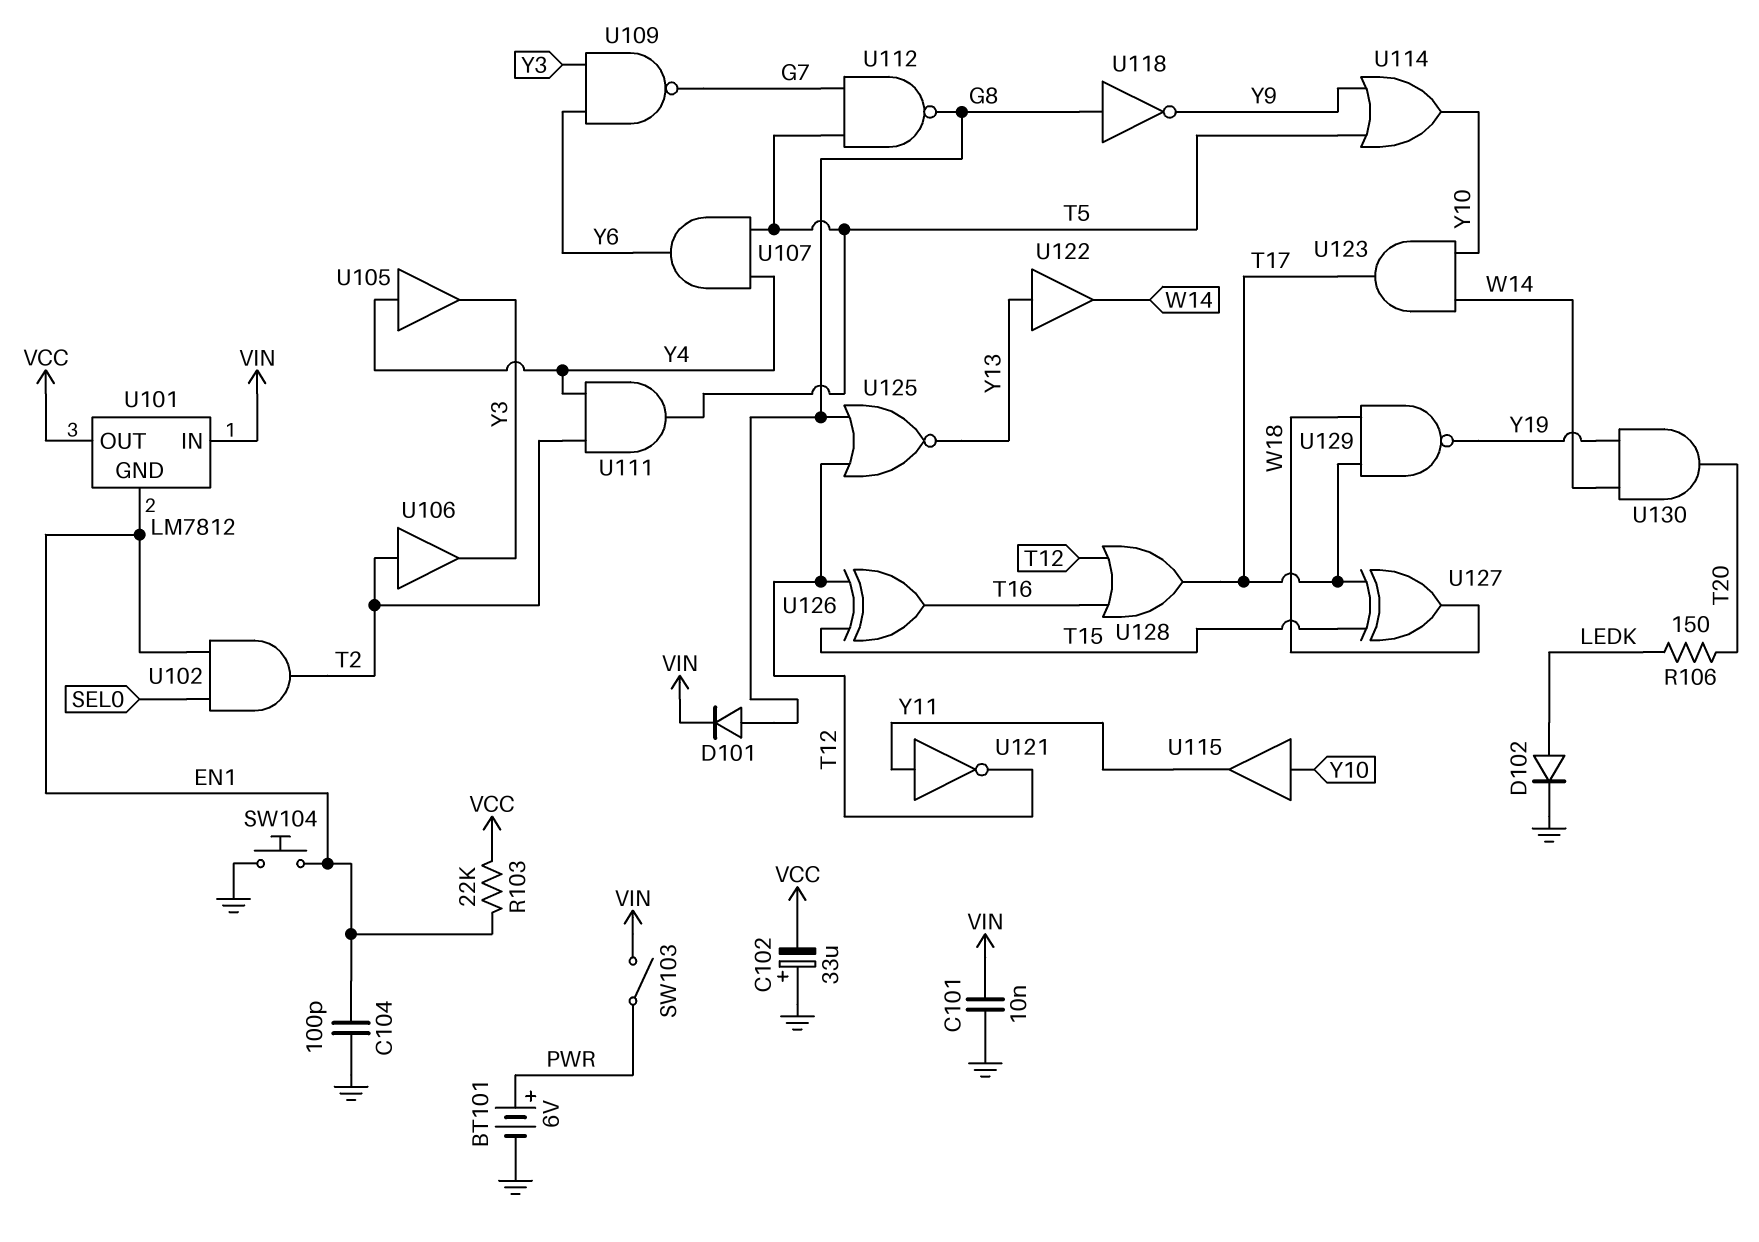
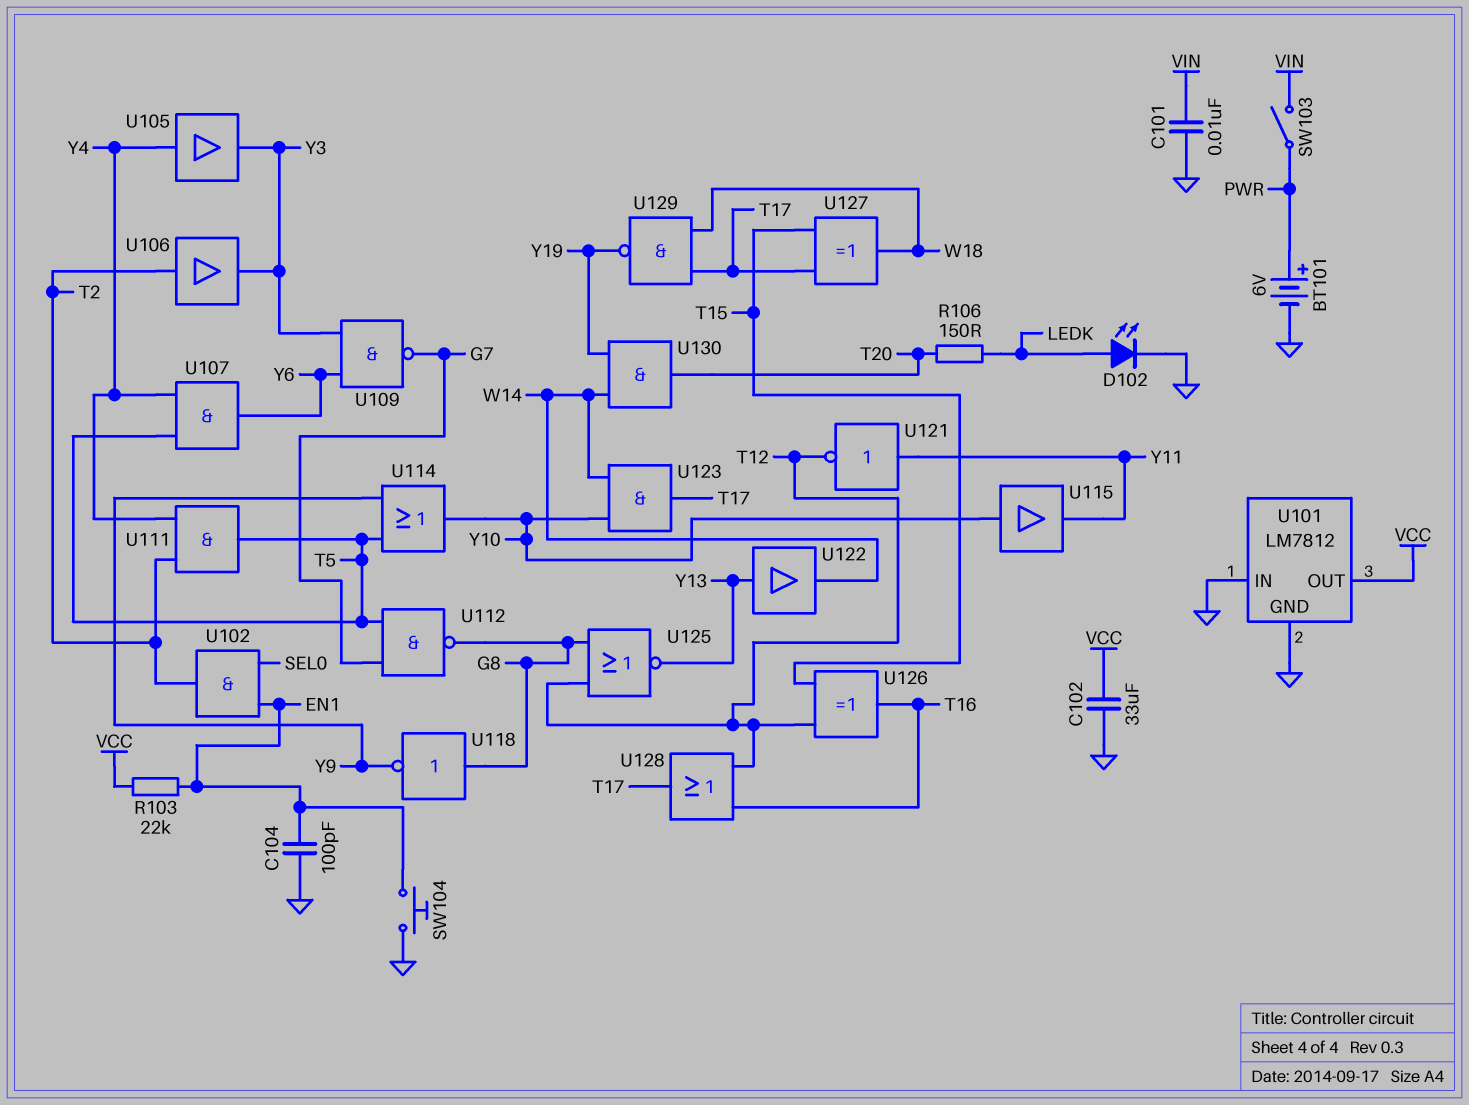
C102: 33uF (plus GND, minus VCC) -> 33uF (GND, VCC)
D101: diode (A G8, K VIN) -> none
D102: diode (A LEDK, K GND) -> LED (A LEDK, K GND)
U101 pin GND: EN1 -> GND
U101 pin IN: VIN -> GND

